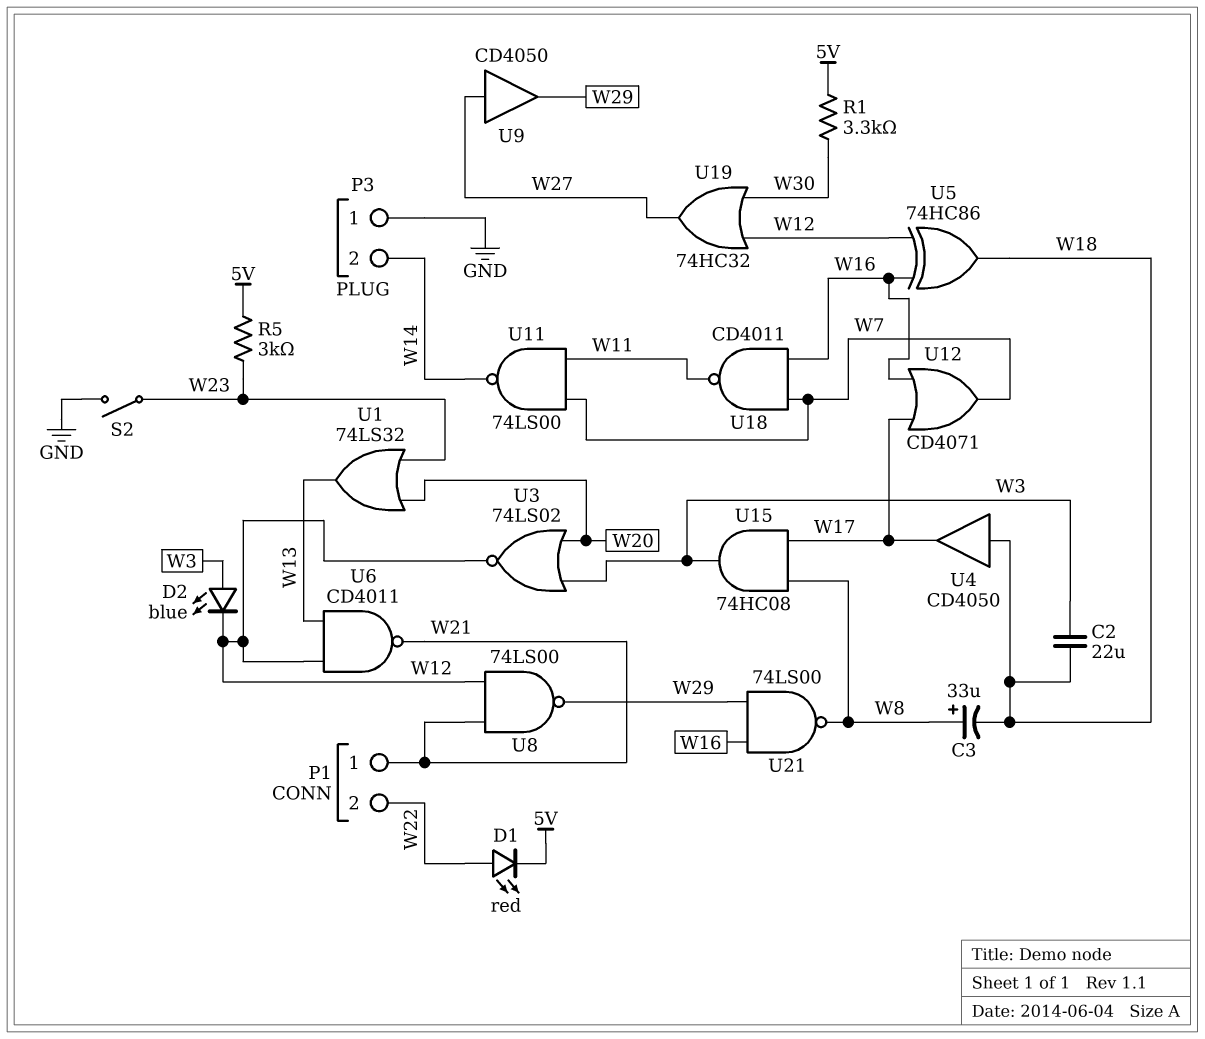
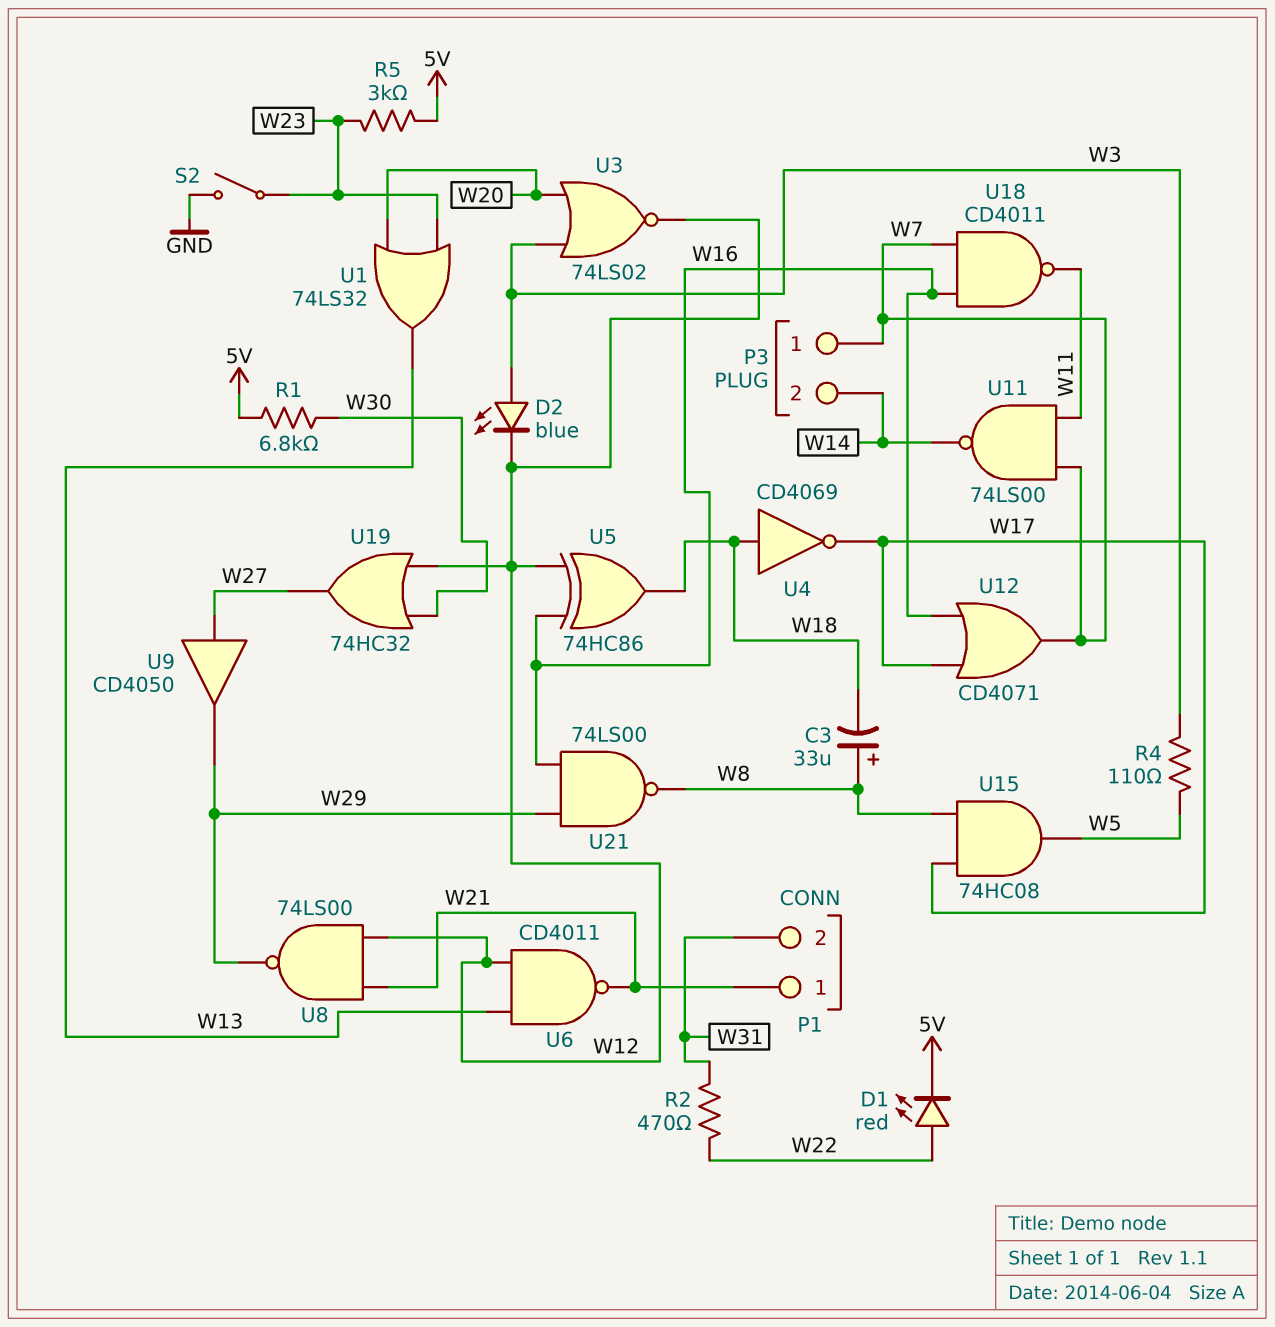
C2: 22uF (W3, W18) -> none
P1 pin 2: W22 -> W31
P3 pin 1: GND -> W7
R1: 3.3k (5V, W30) -> 6.8k (5V, W30)
R2: none -> 470 (W22, W31)
R4: none -> 110 (W3, W5)
U4: buffer CD4050 (in W18, out W17) -> NOT CD4069 (in W18, out W17)
U15: AND 74HC08 (in W8, in W17, out W3) -> AND 74HC08 (in W8, in W17, out W5)

